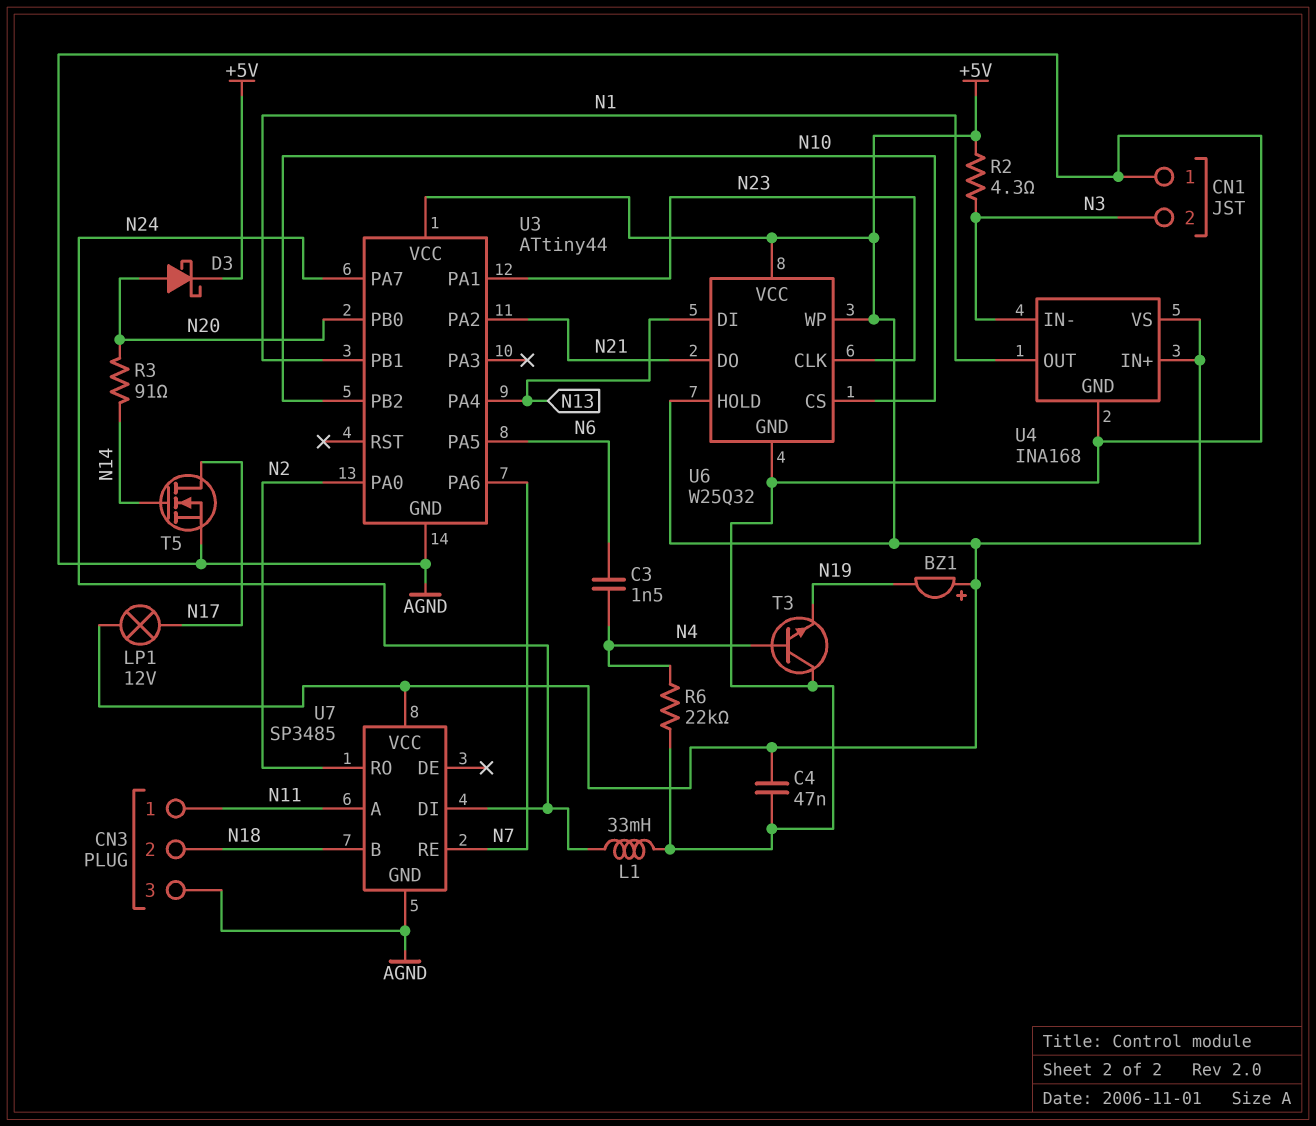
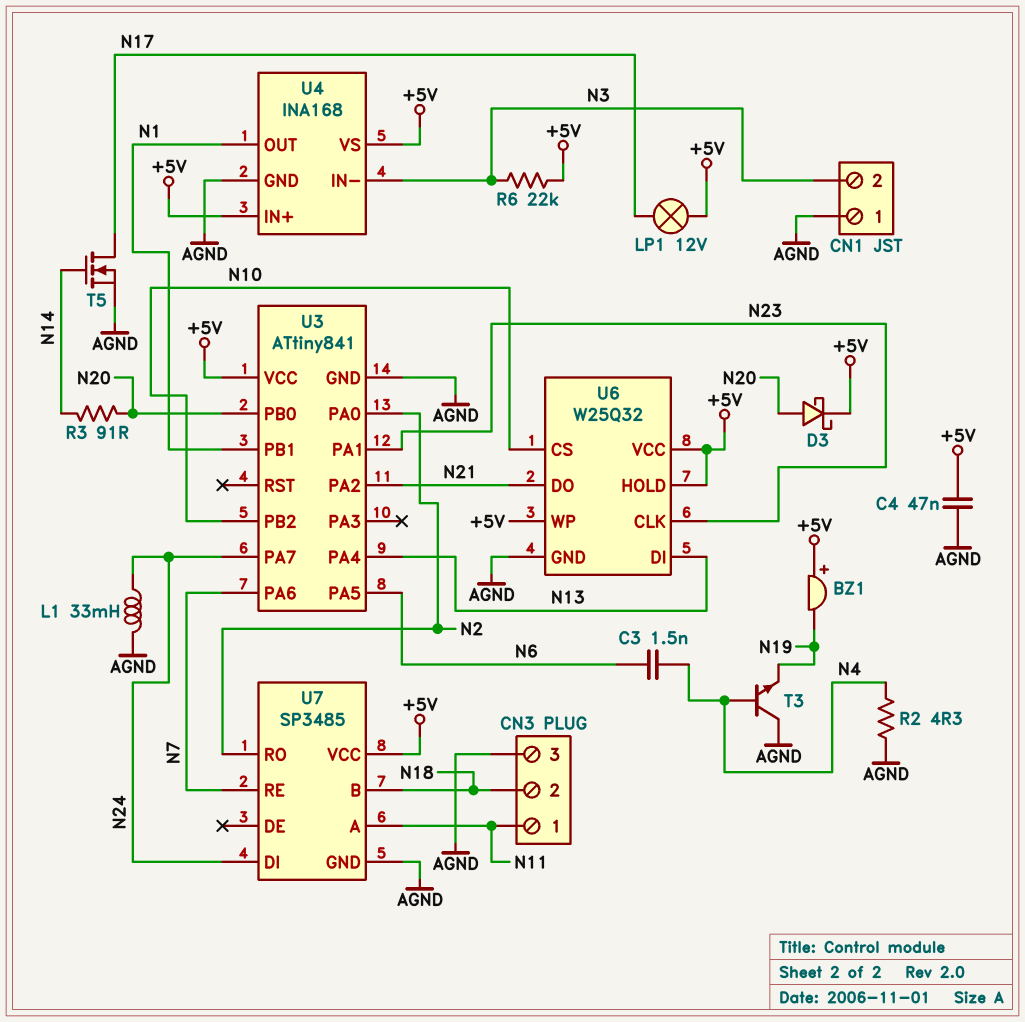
R2: 4.3 (+5V, N3) -> 4.3 (AGND, N4)
R6: 22k (AGND, N4) -> 22k (+5V, N3)
U3: ATtiny44 -> ATtiny841

